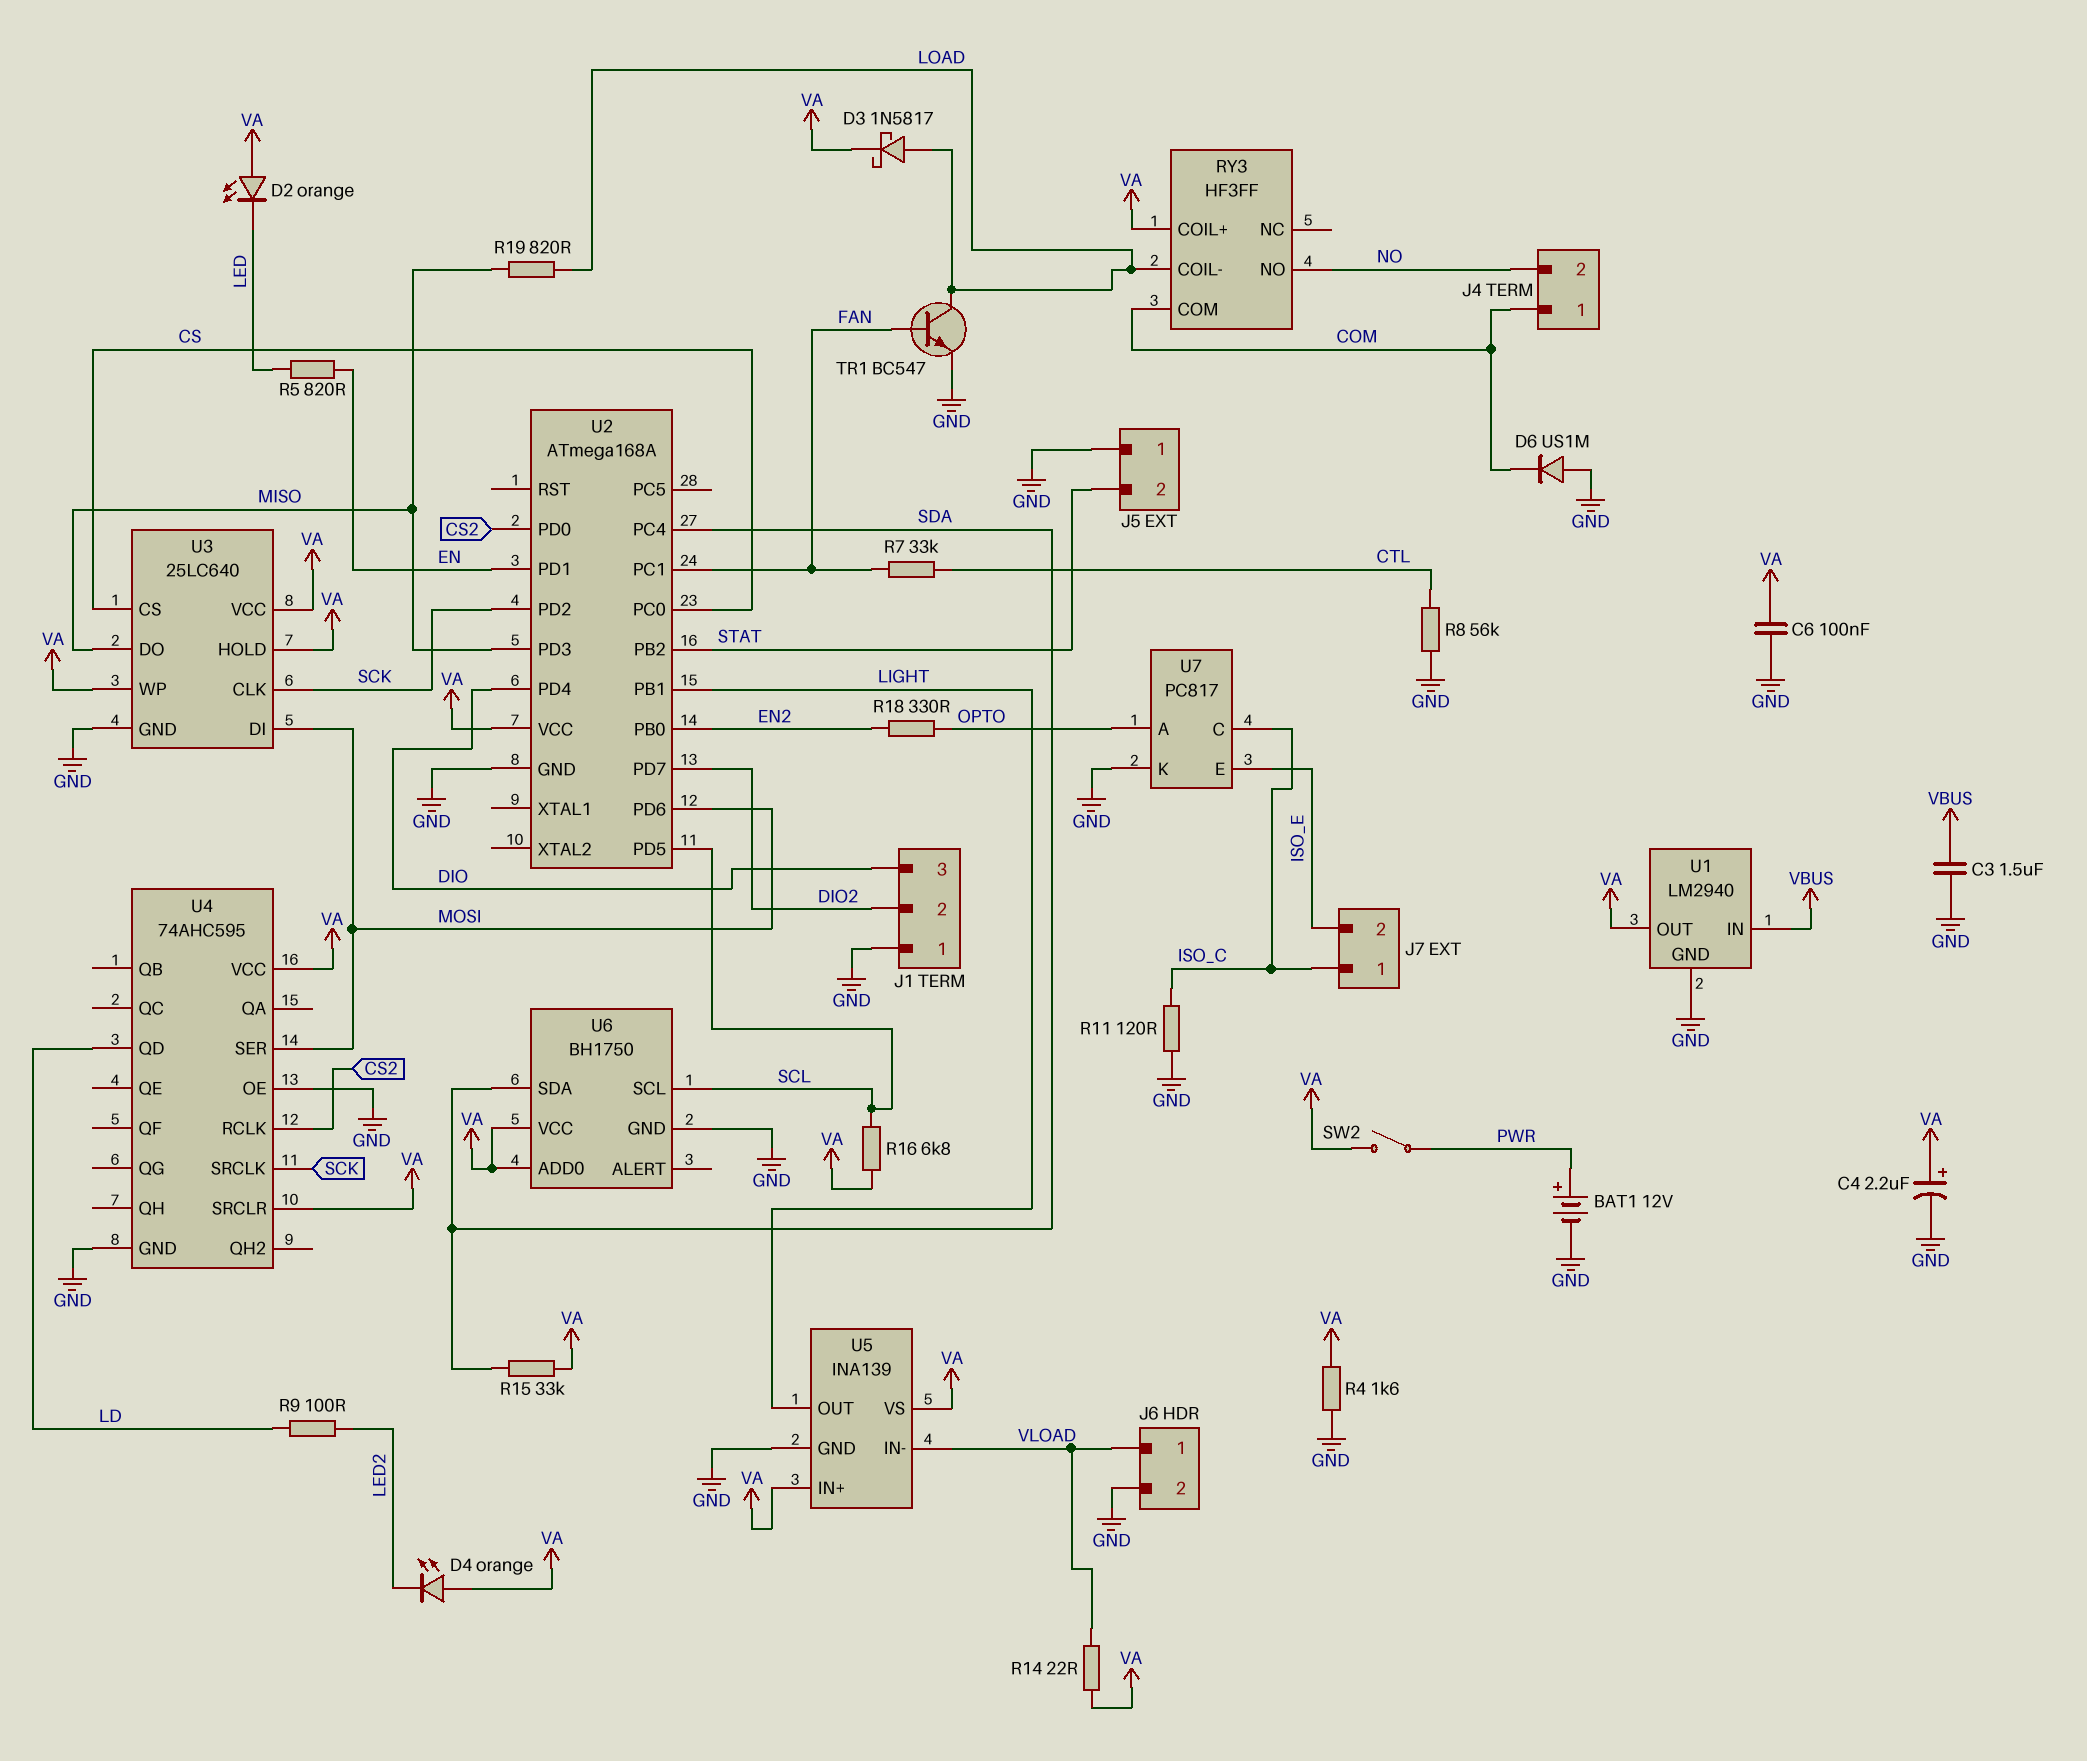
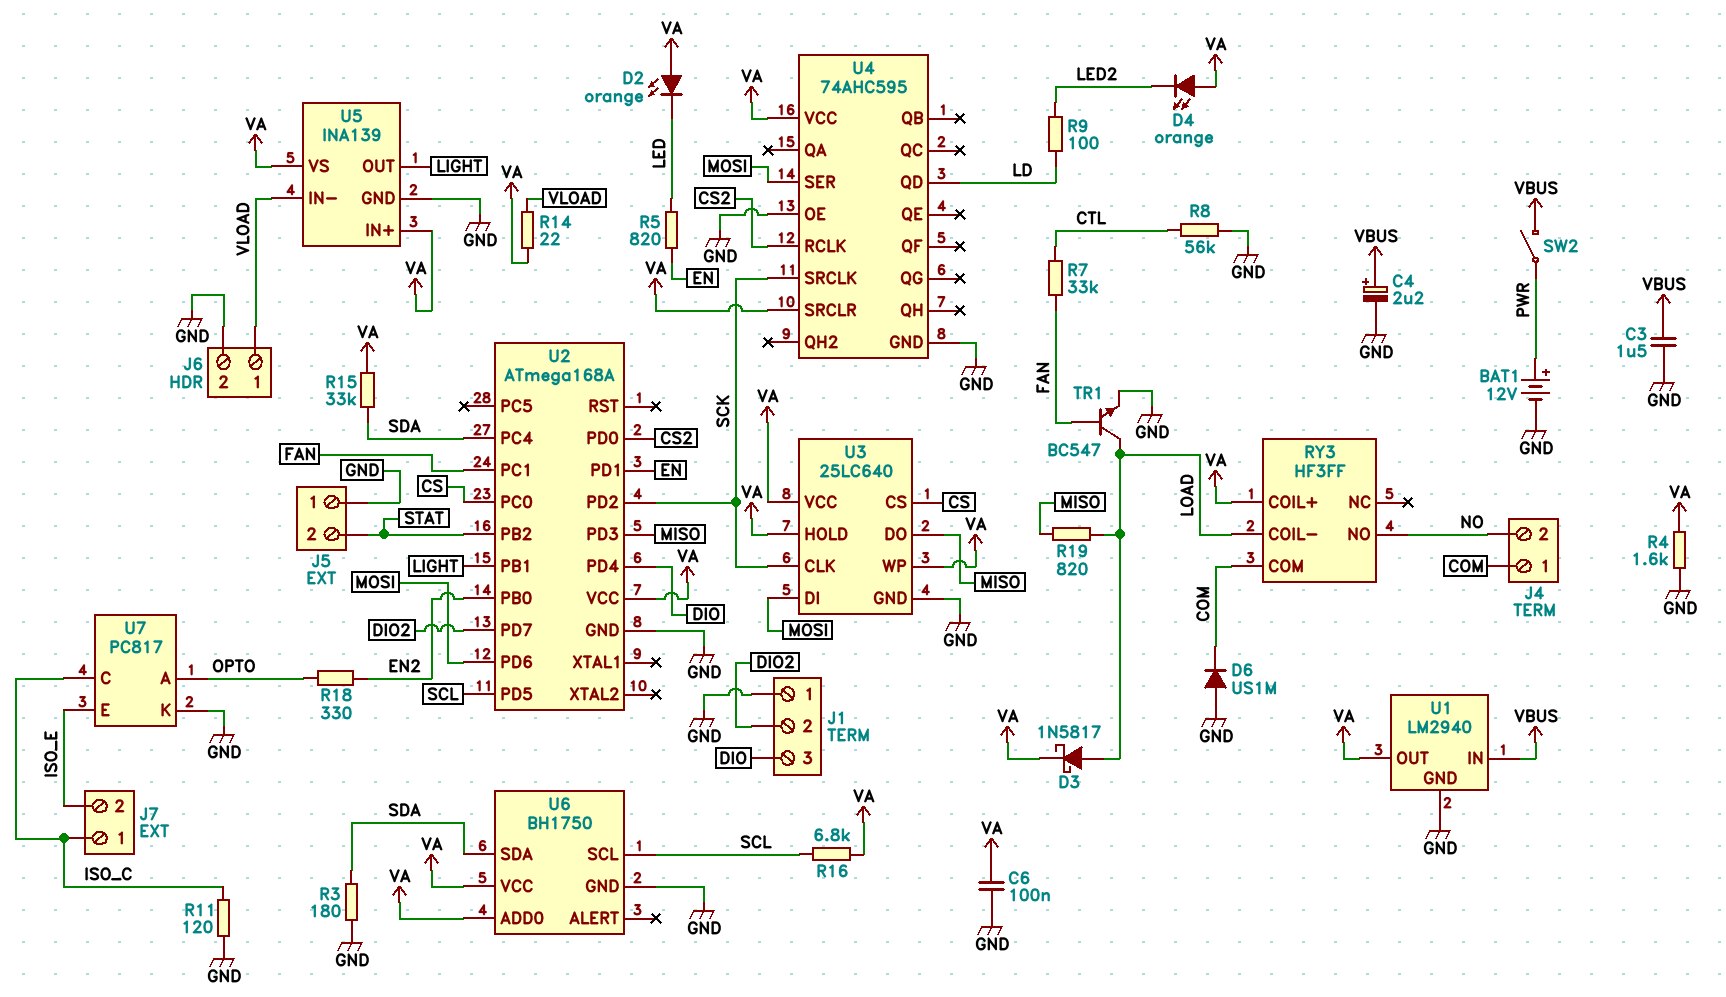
C4: 2.2uF (plus VA, minus GND) -> 2.2uF (plus VBUS, minus GND)
R3: none -> 180 (GND, SDA)
SW2: switch (PWR, VA) -> switch (PWR, VBUS)

